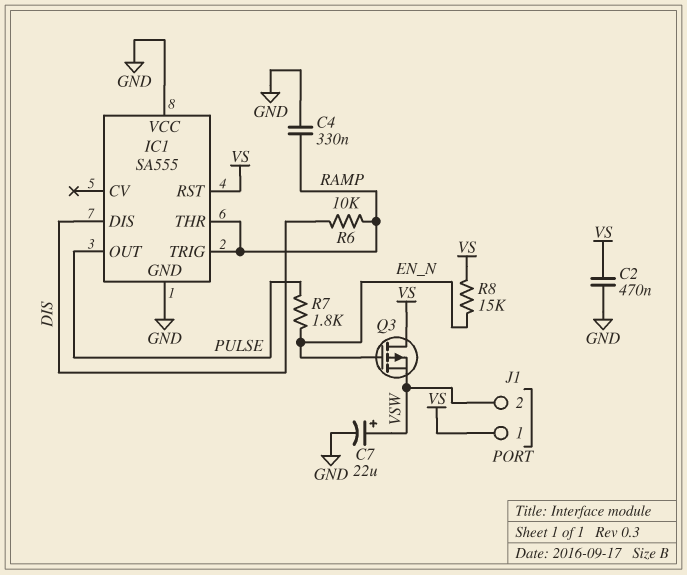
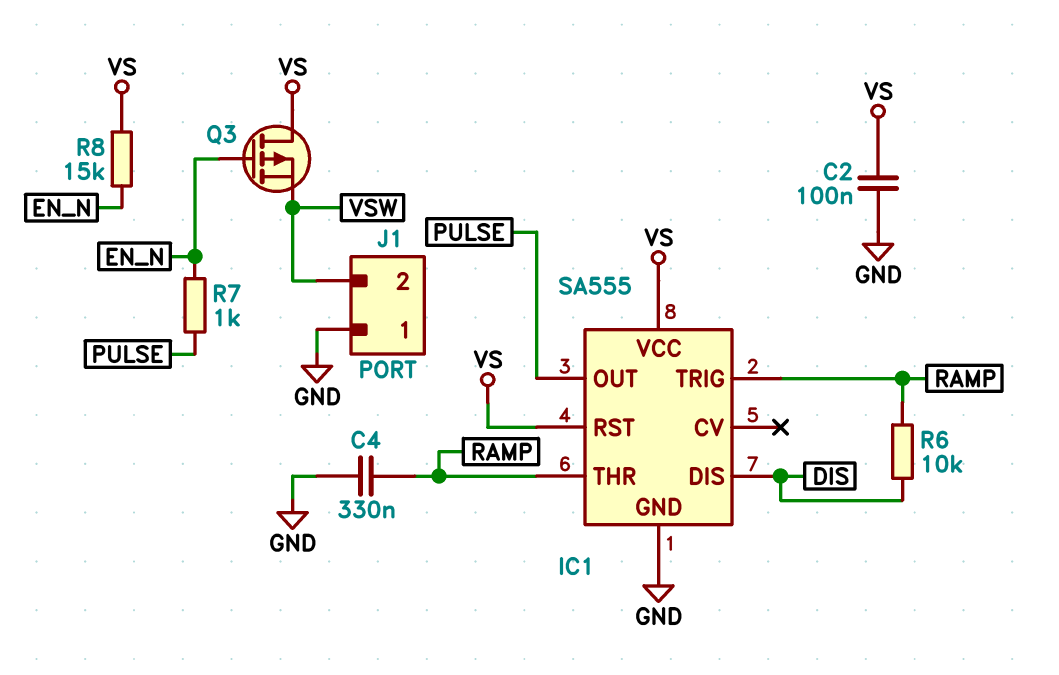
C2: 470nF (GND, VS) -> 100nF (GND, VS)
C7: 22uF (plus VSW, minus GND) -> none
IC1 pin VCC: GND -> VS
J1 pin 1: VS -> GND
R7: 1.8k (EN_N, PULSE) -> 1k (EN_N, PULSE)

